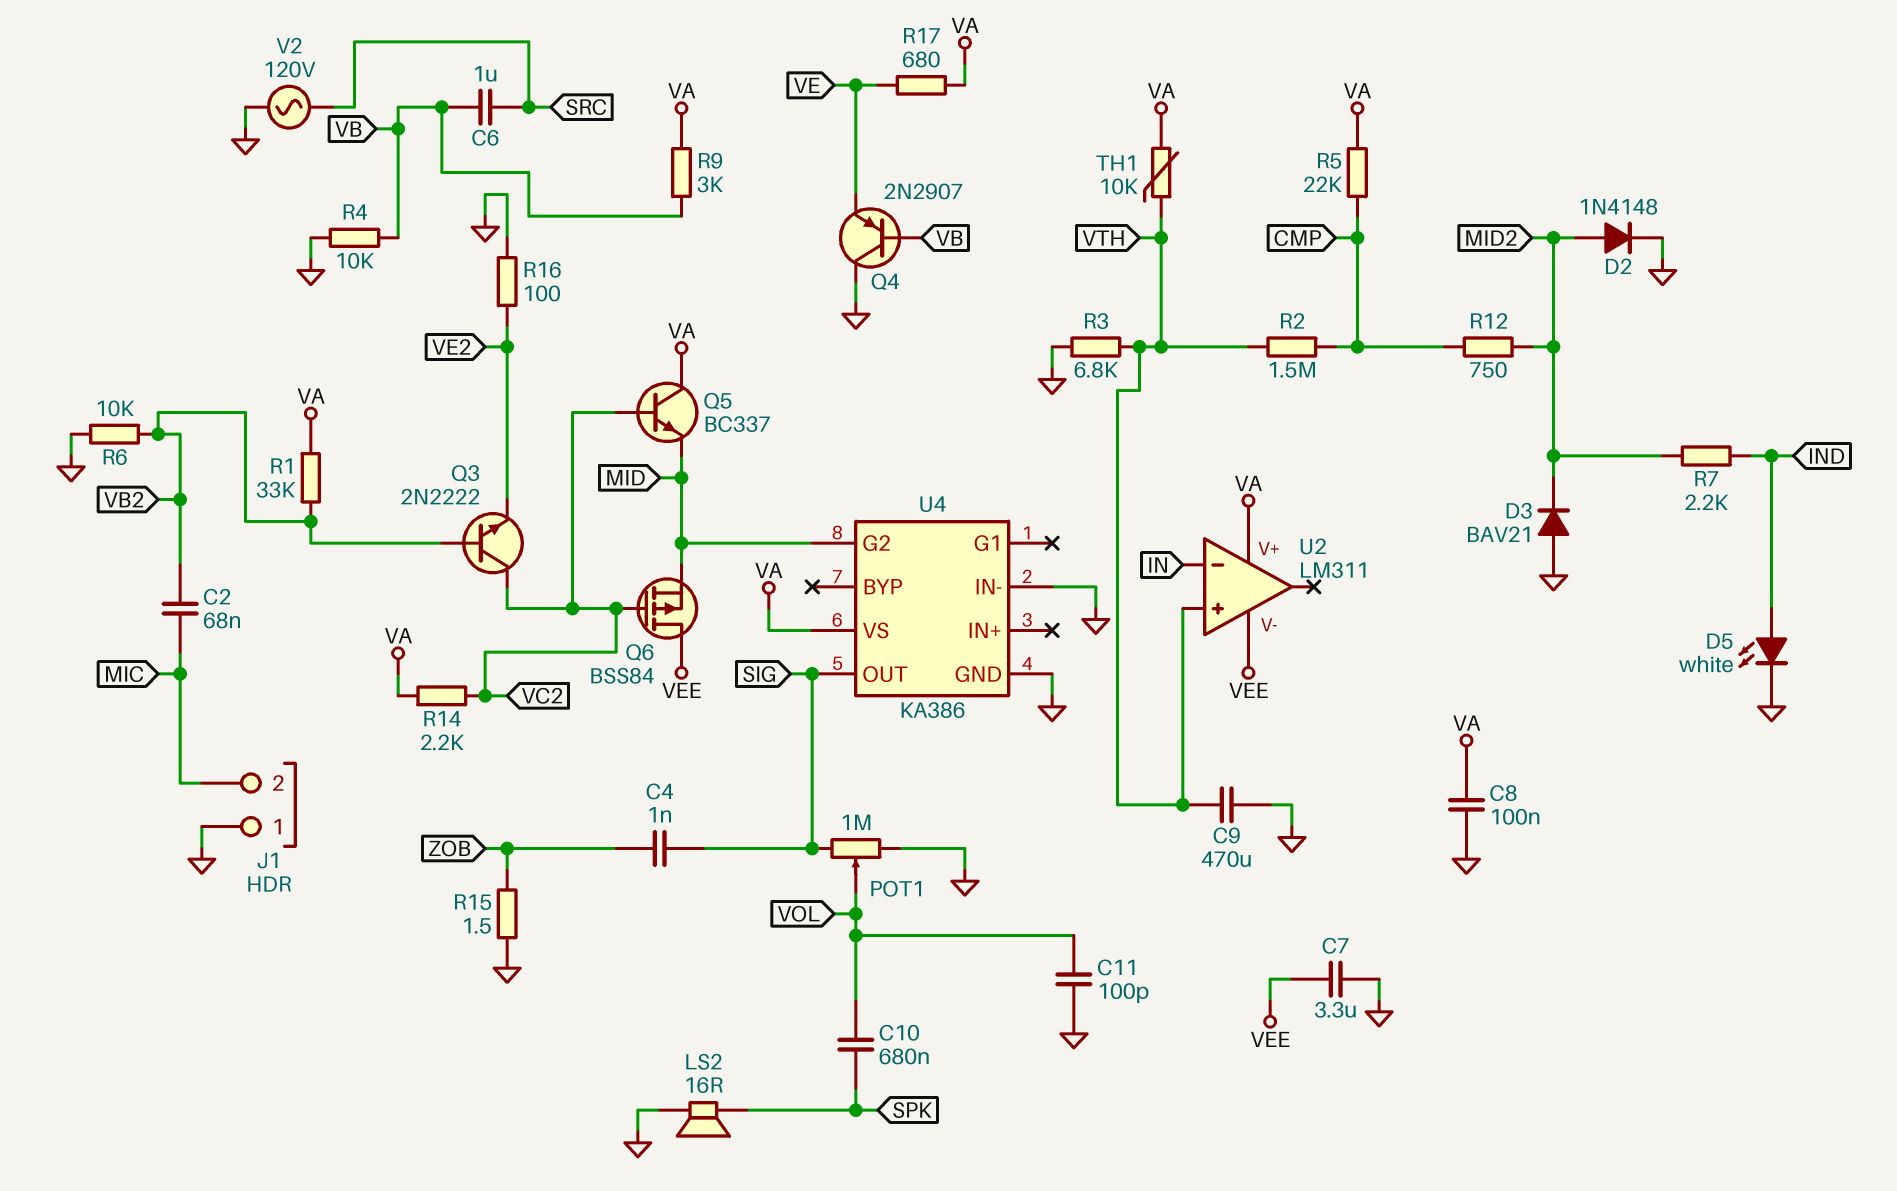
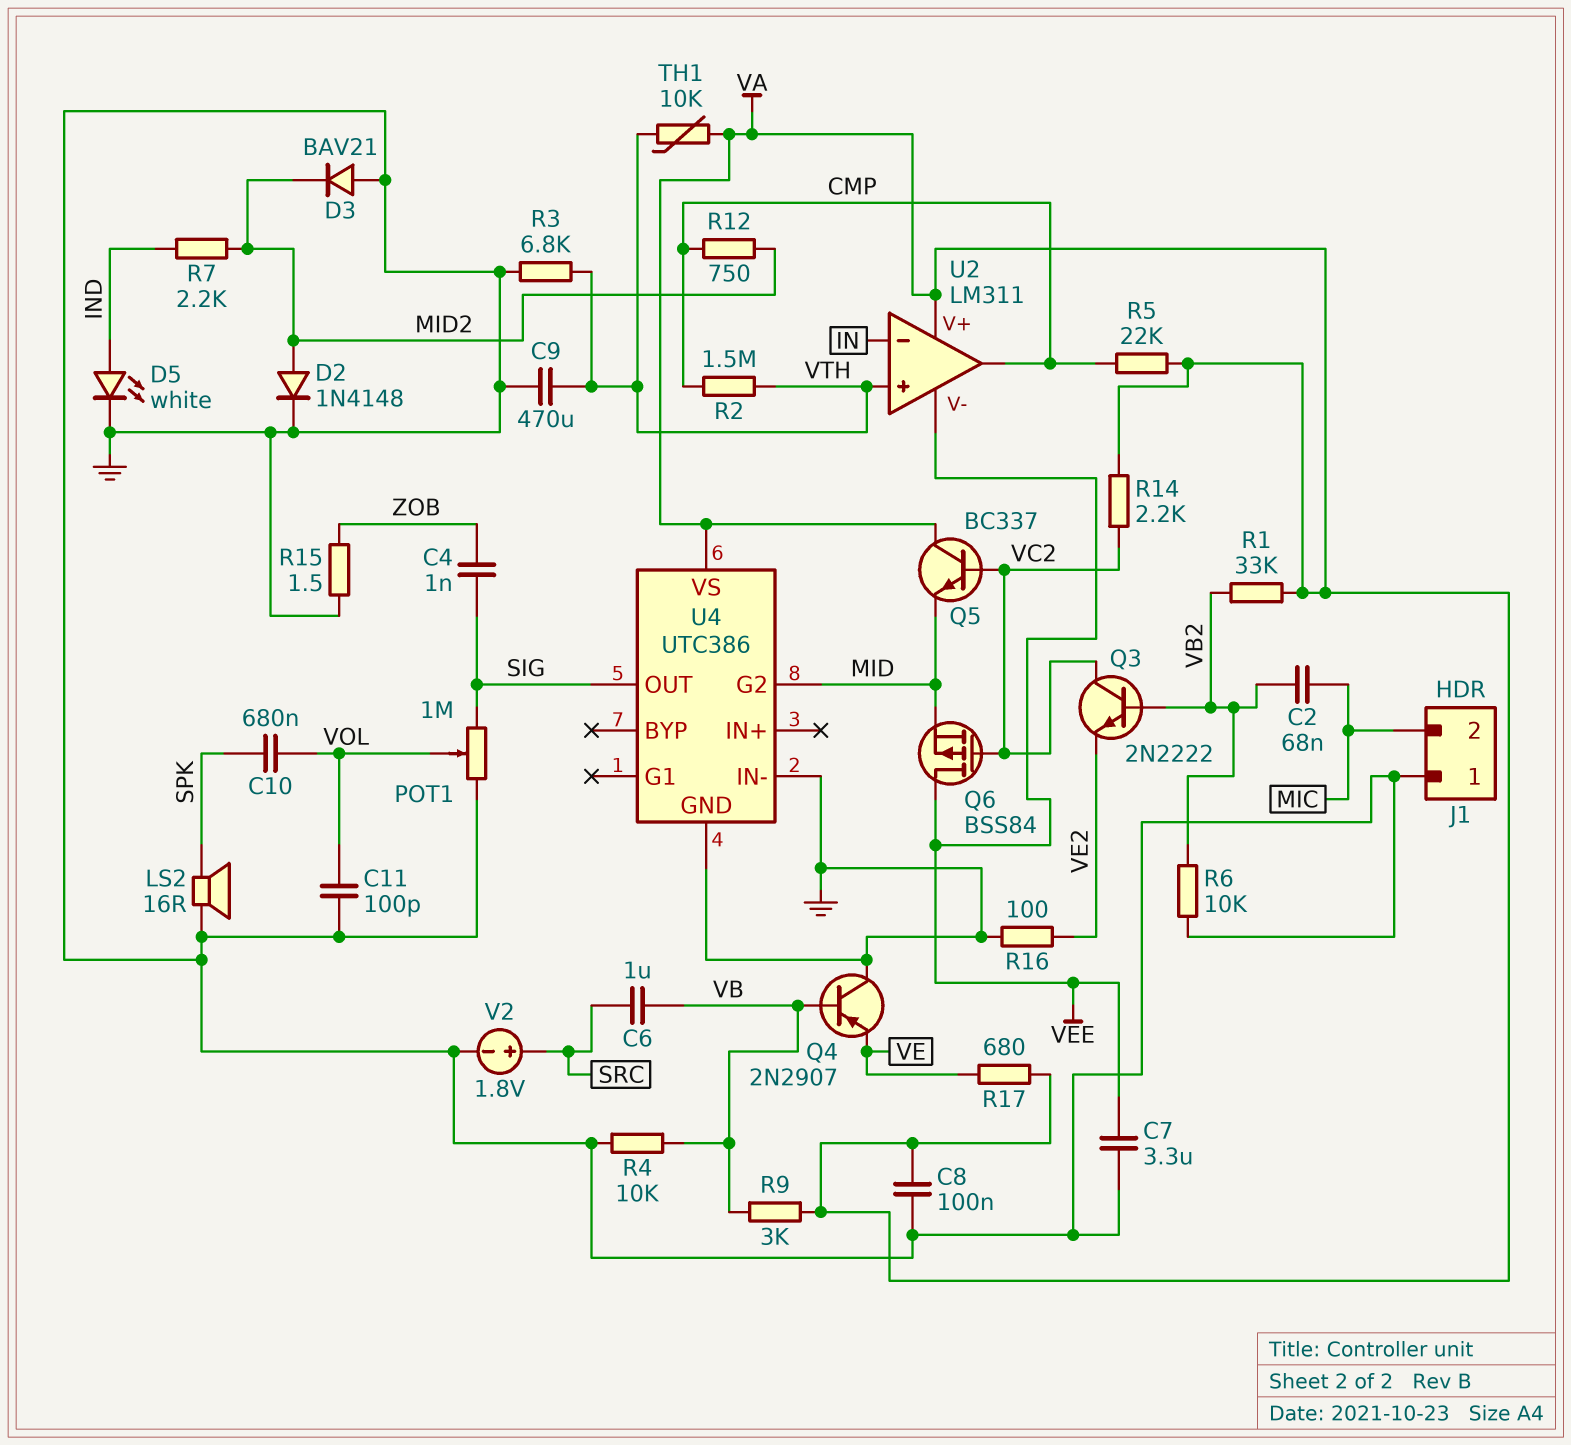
U2 pin out: none -> CMP
U4: KA386 -> UTC386
V2: AC 120V (GND, SRC) -> 1.8V (plus SRC, minus GND)

